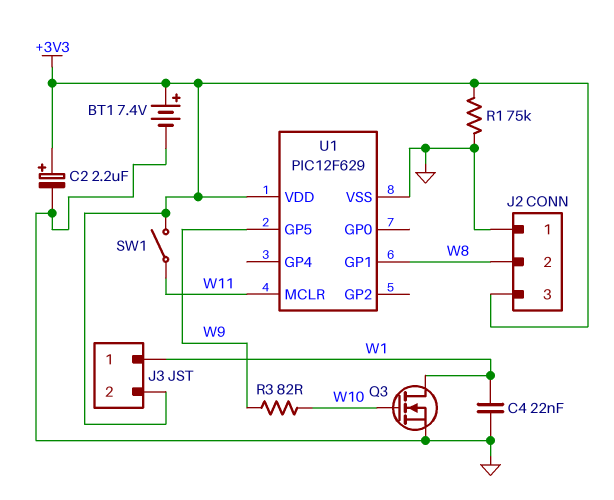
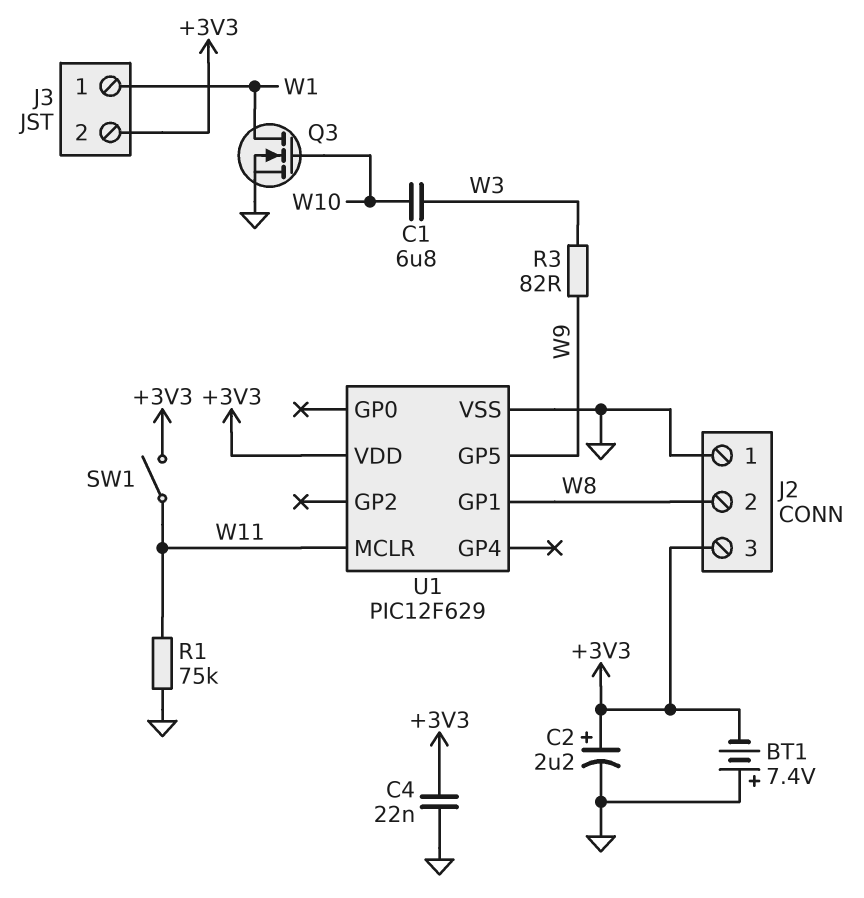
BT1: 7.4V (plus +3V3, minus GND) -> 7.4V (plus GND, minus +3V3)
C1: none -> 6.8uF (W3, W10)
C4: 22nF (GND, W1) -> 22nF (+3V3, GND)
R1: 75k (+3V3, GND) -> 75k (GND, W11)
R3: 82 (W9, W10) -> 82 (W3, W9)

